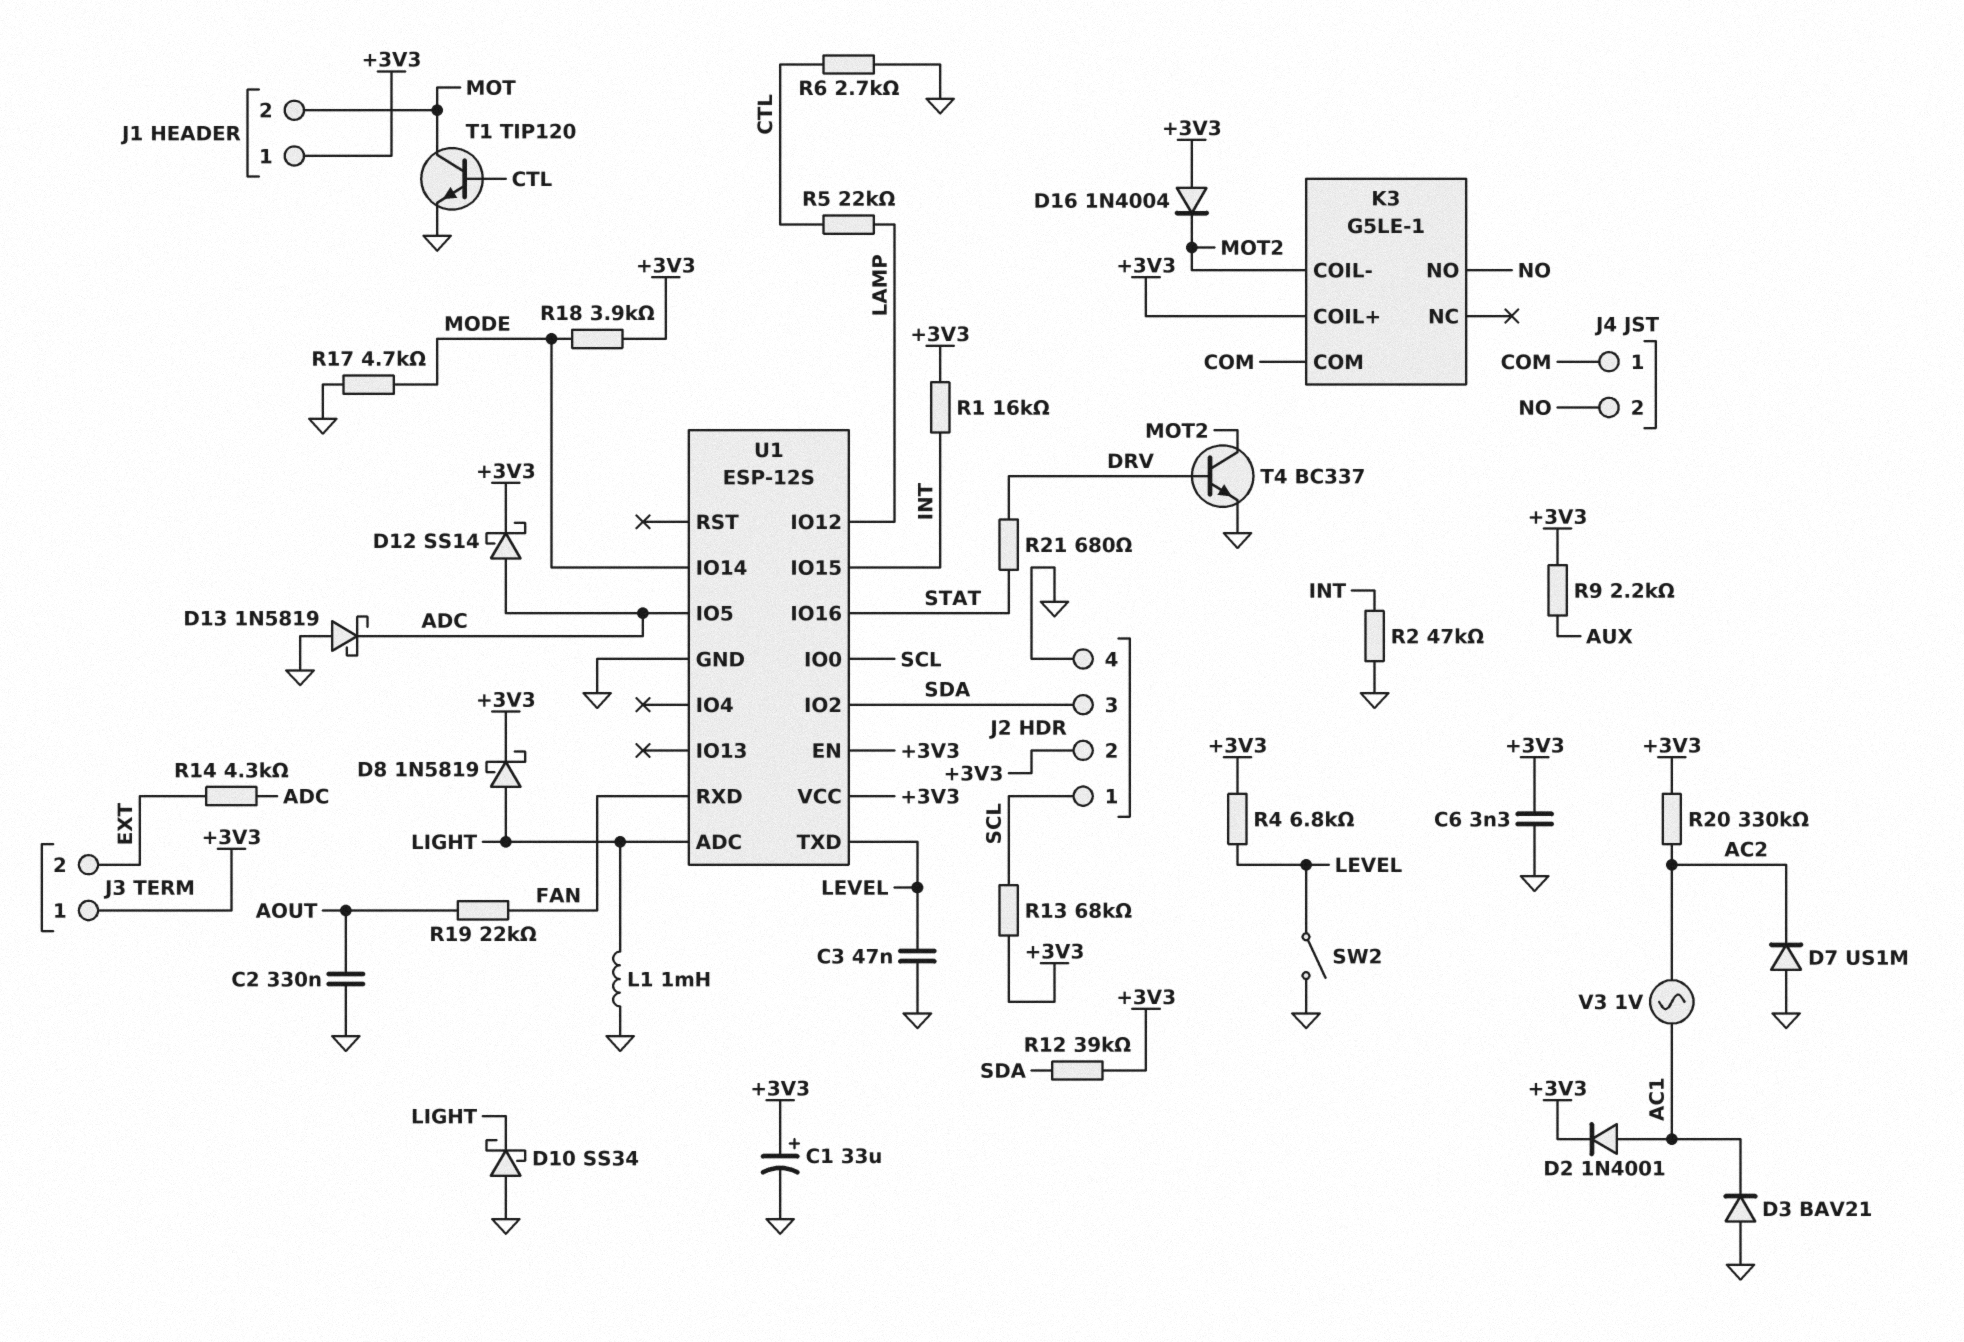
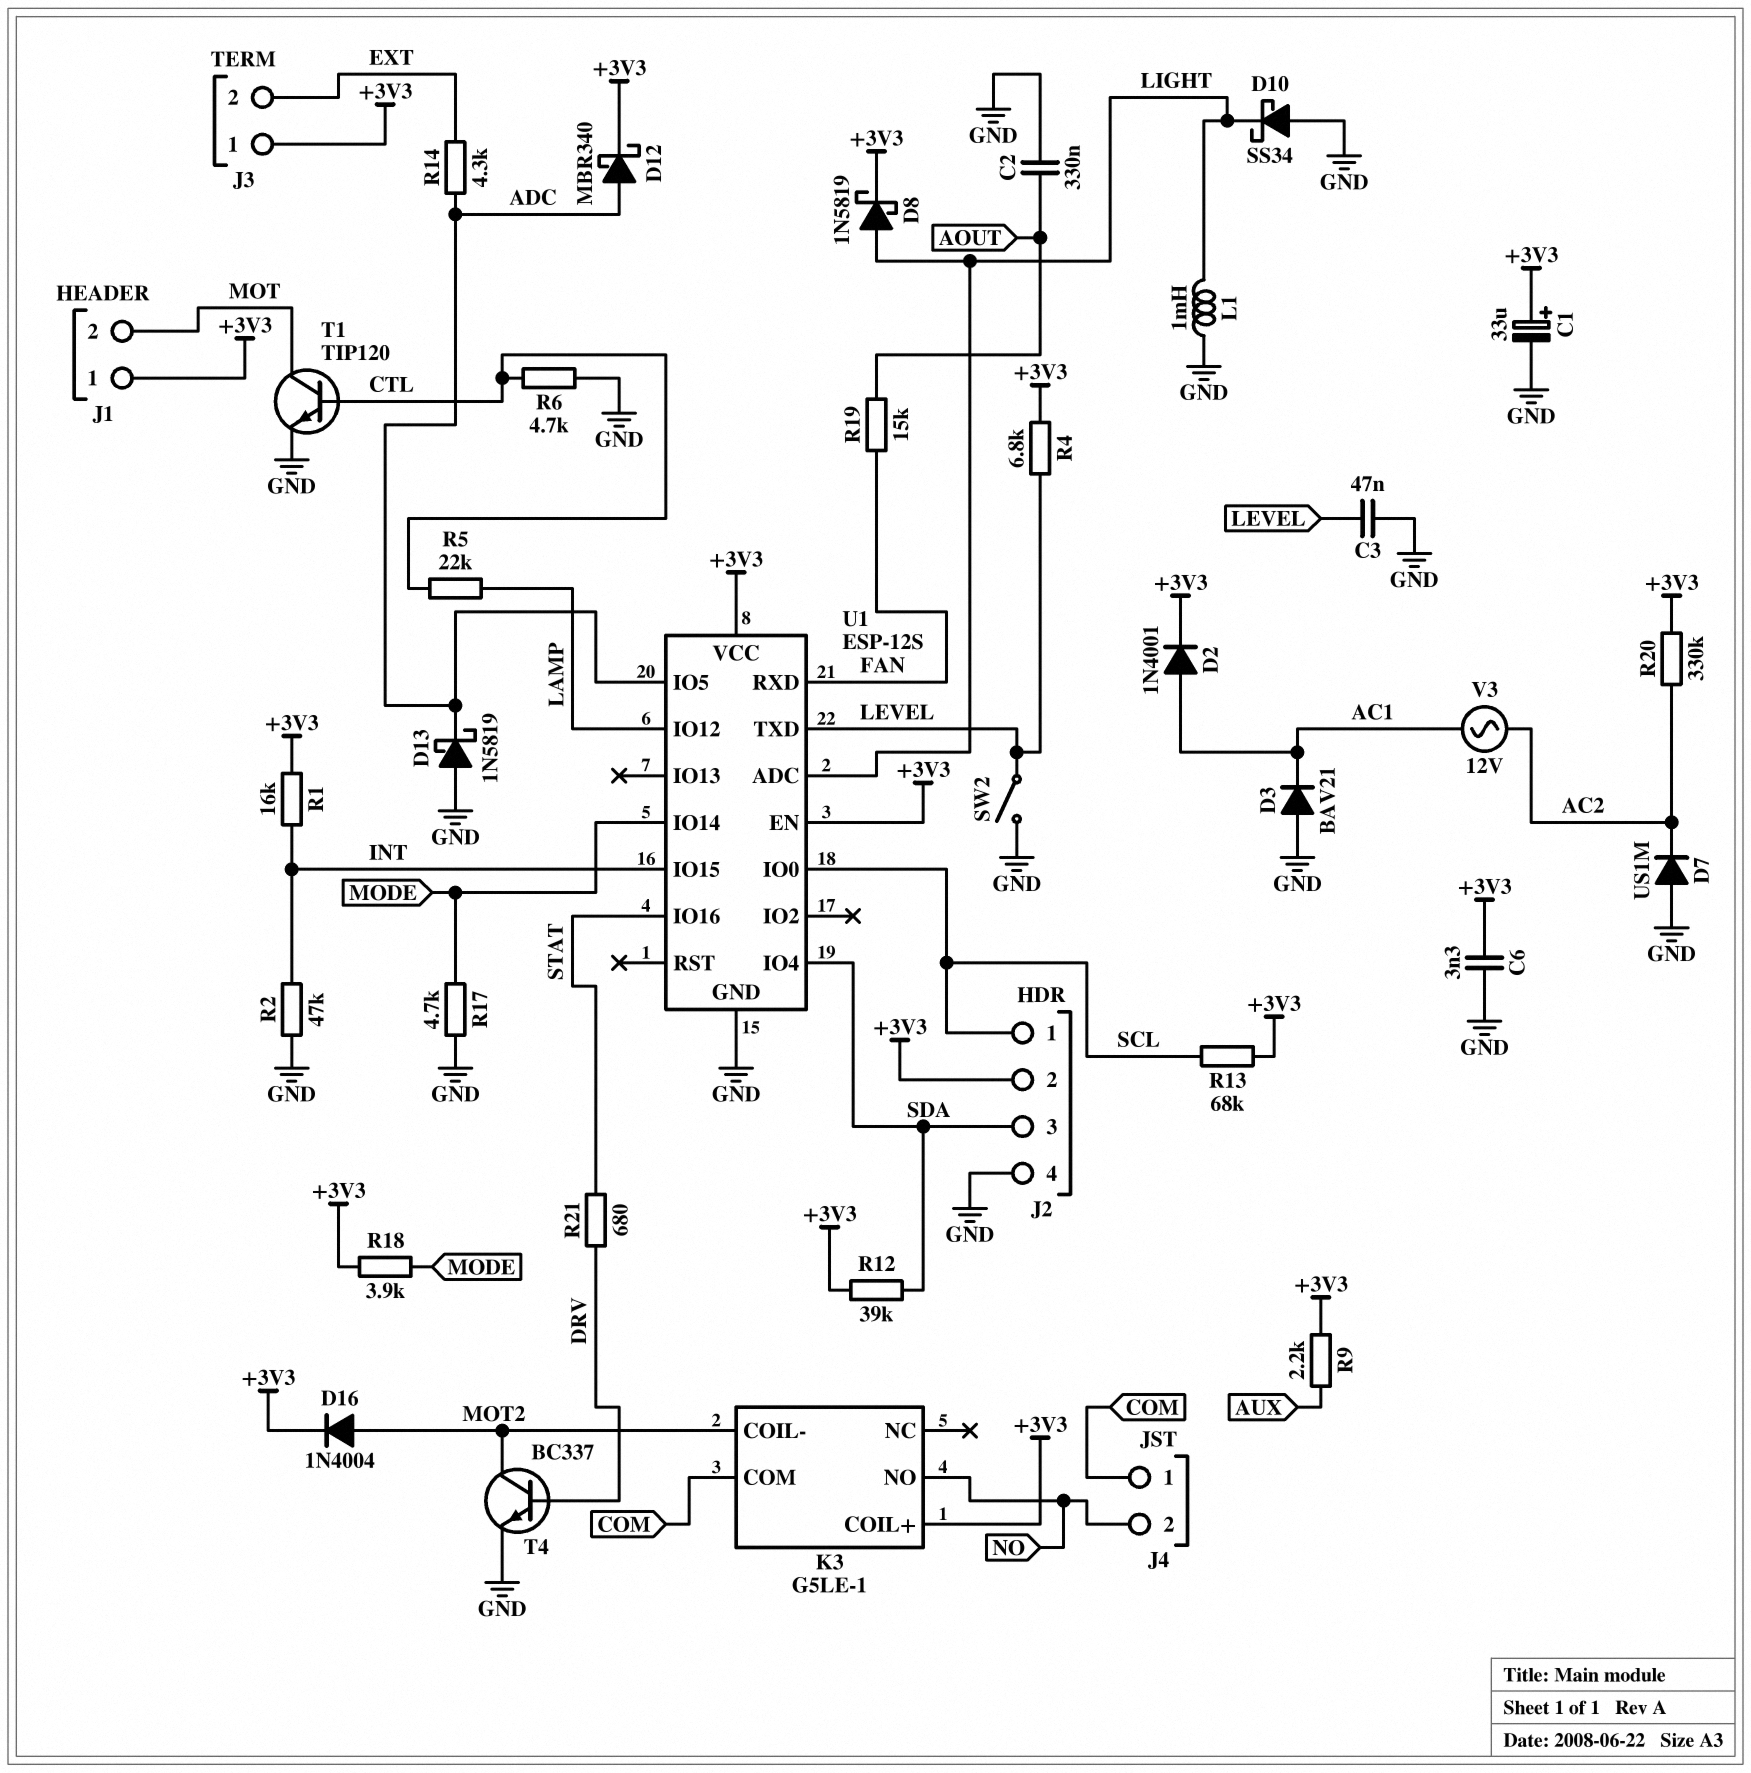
D12: schottky SS14 (A ADC, K +3V3) -> schottky MBR340 (A ADC, K +3V3)
D16: diode 1N4004 (A +3V3, K MOT2) -> diode 1N4004 (A MOT2, K +3V3)
R6: 2.7k (CTL, GND) -> 4.7k (CTL, GND)
R19: 22k (AOUT, FAN) -> 15k (AOUT, FAN)
U1 pin IO2: SDA -> none
U1 pin IO4: none -> SDA
V3: AC 1V (AC1, AC2) -> AC 12V (AC1, AC2)

